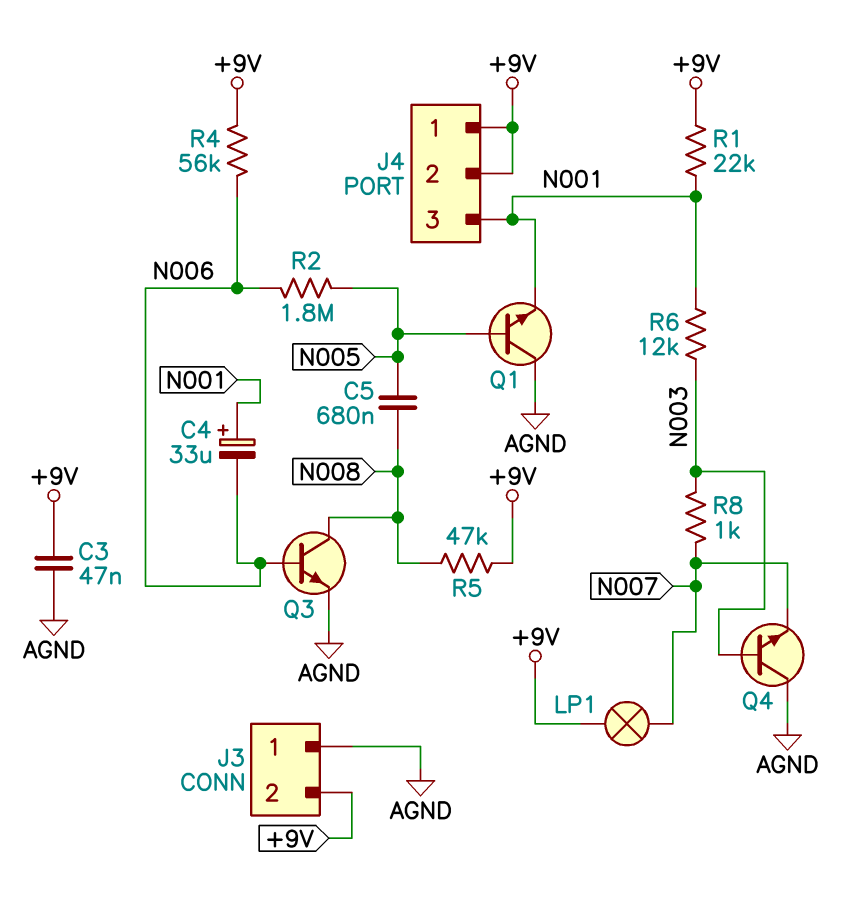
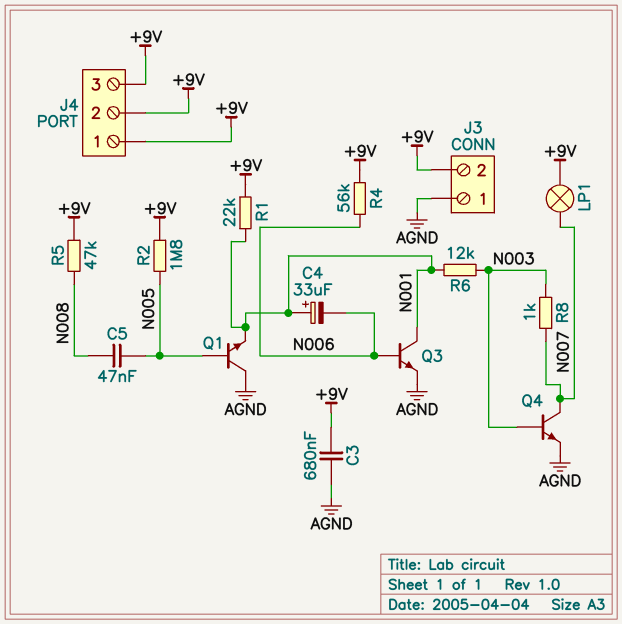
C3: 47nF (+9V, AGND) -> 680nF (+9V, AGND)
C5: 680nF (N005, N008) -> 47nF (N005, N008)
J4 pin 3: N001 -> +9V
Q3: NPN (B N006, C N008, E AGND) -> NPN (B N006, C N001, E AGND)
Q4: NPN (B N003, C AGND, E N007) -> NPN (B N003, C N007, E AGND)
R2: 1.8M (N005, N006) -> 1.8M (+9V, N005)

